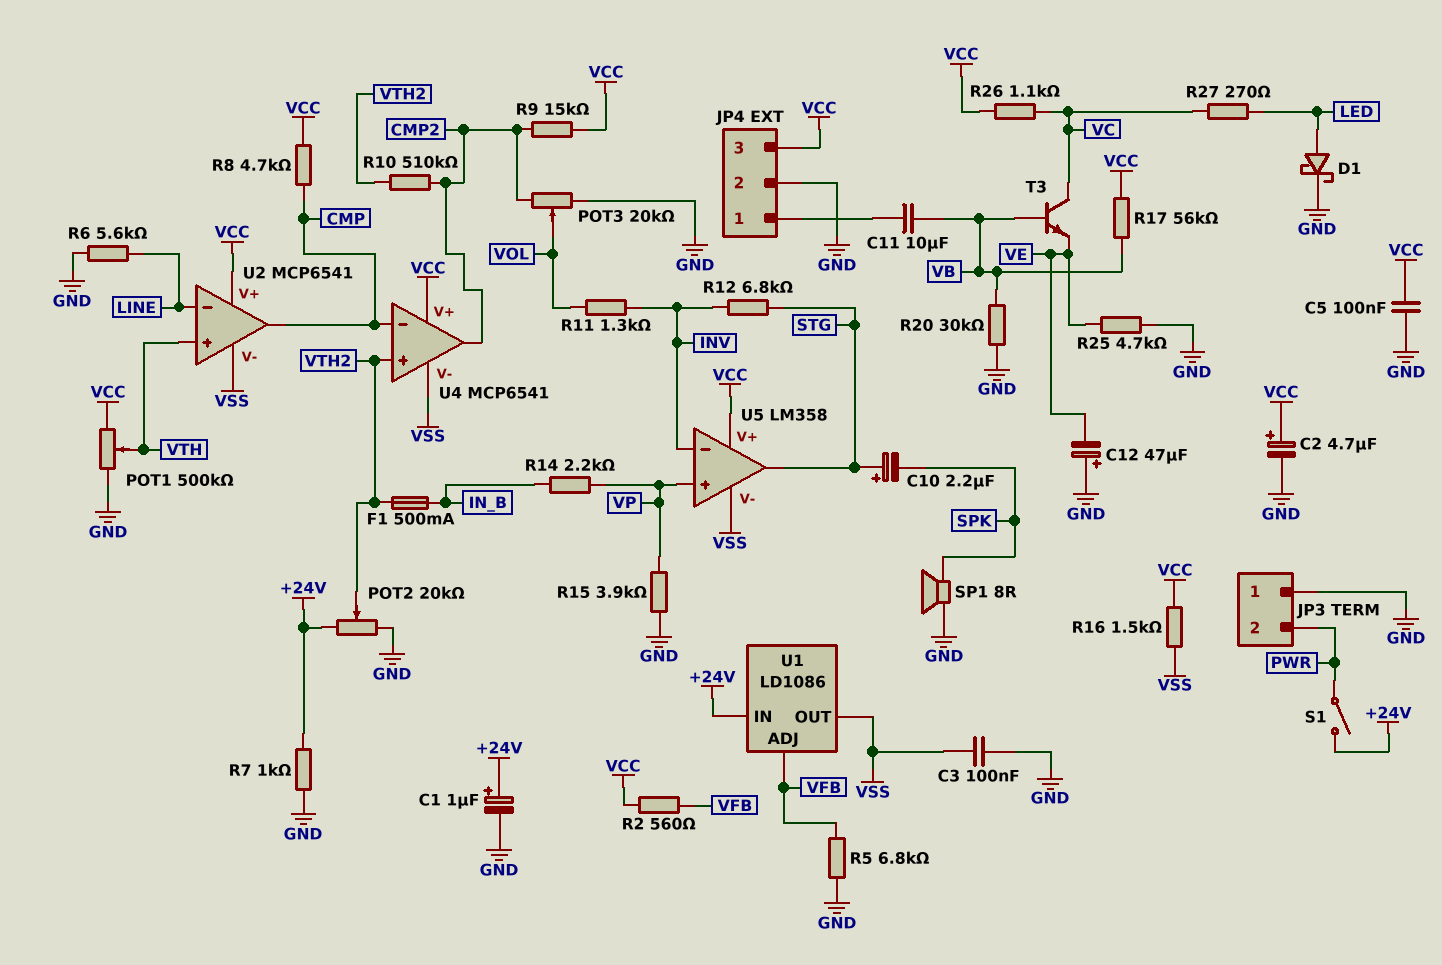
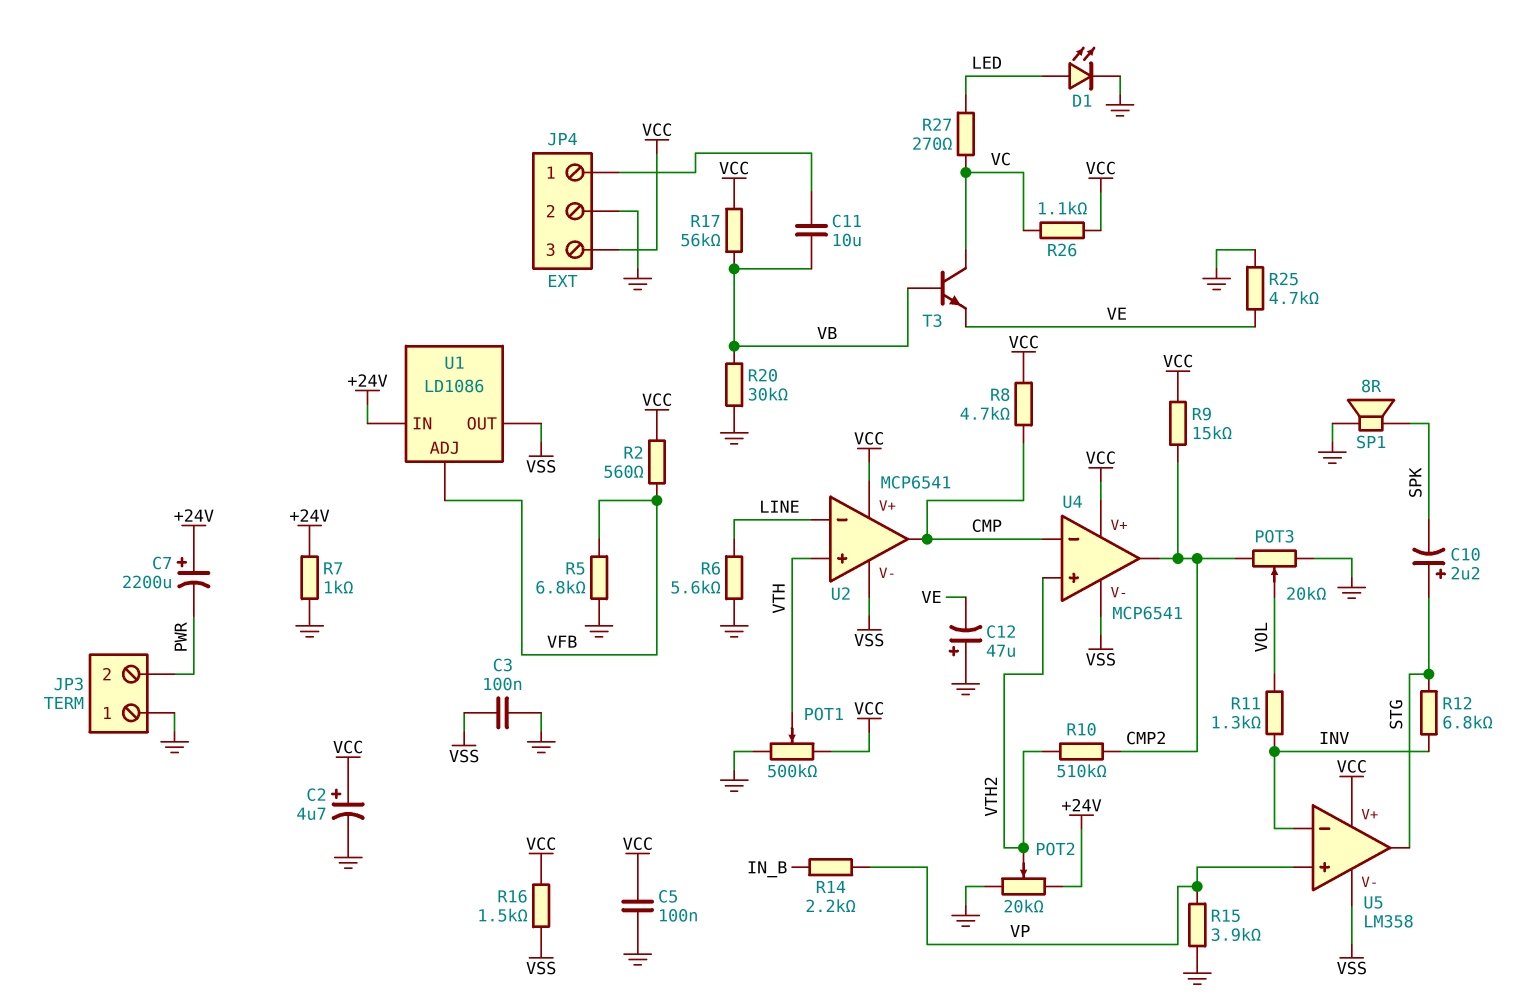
C1: 1uF (plus +24V, minus GND) -> none
C7: none -> 2200uF (plus +24V, minus PWR)
D1: schottky (A LED, K GND) -> LED (A LED, K GND)
F1: 500mA (IN_B, VTH2) -> none
S1: switch (+24V, PWR) -> none

